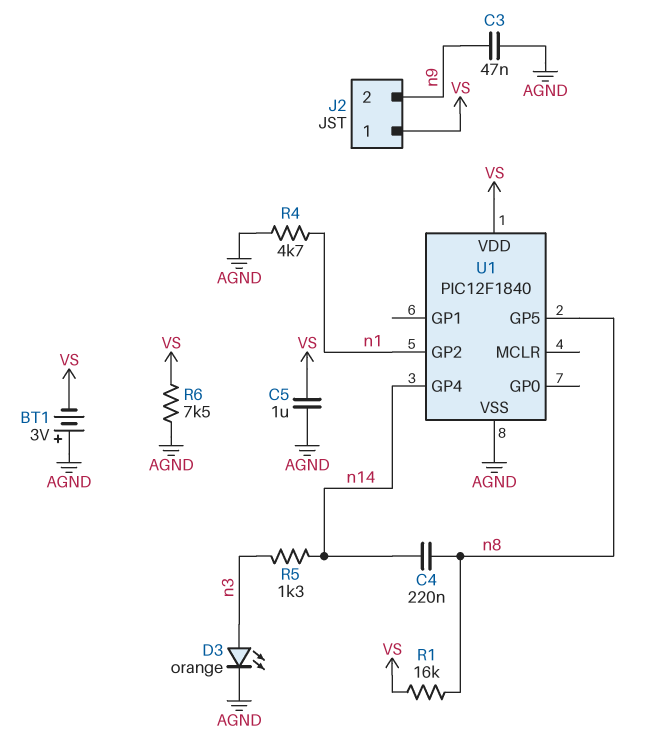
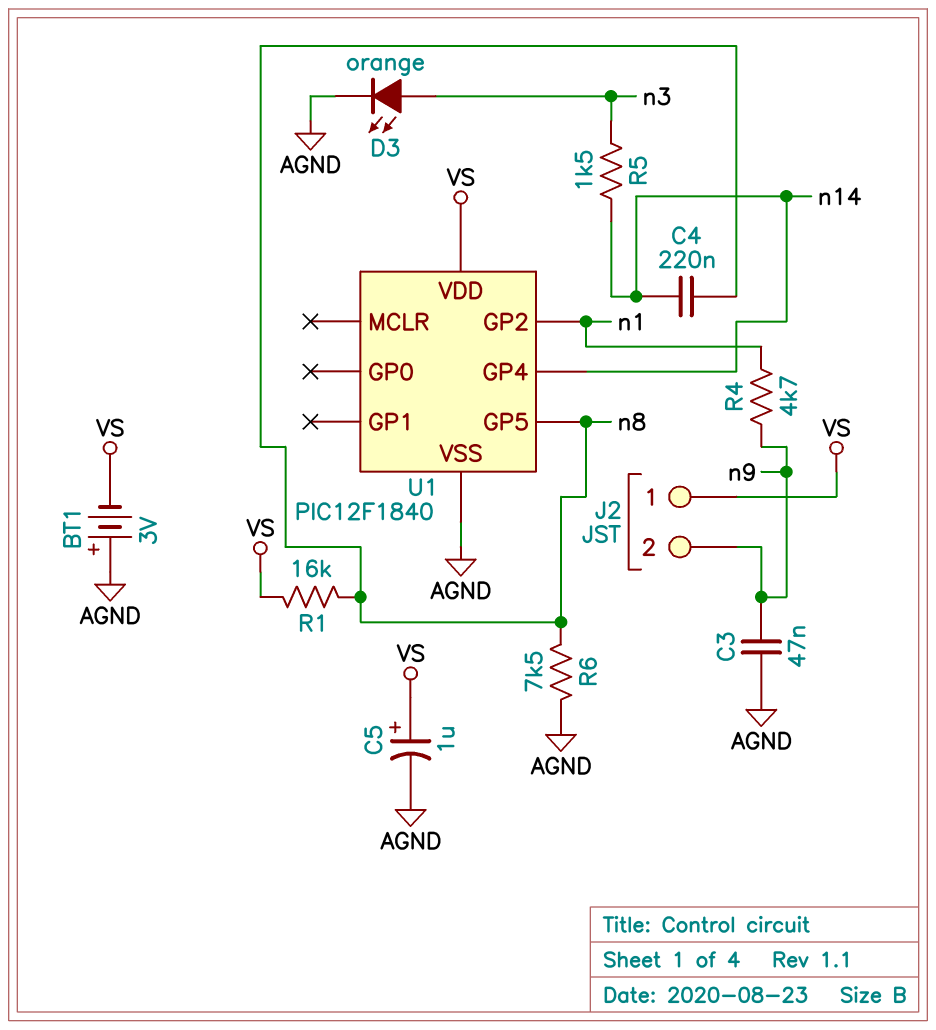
C5: 1uF (AGND, VS) -> 1uF (plus VS, minus AGND)
R4: 4.7k (AGND, n1) -> 4.7k (n1, n9)
R5: 1.3k (n3, n14) -> 1.5k (n3, n14)
R6: 7.5k (AGND, VS) -> 7.5k (AGND, n8)

